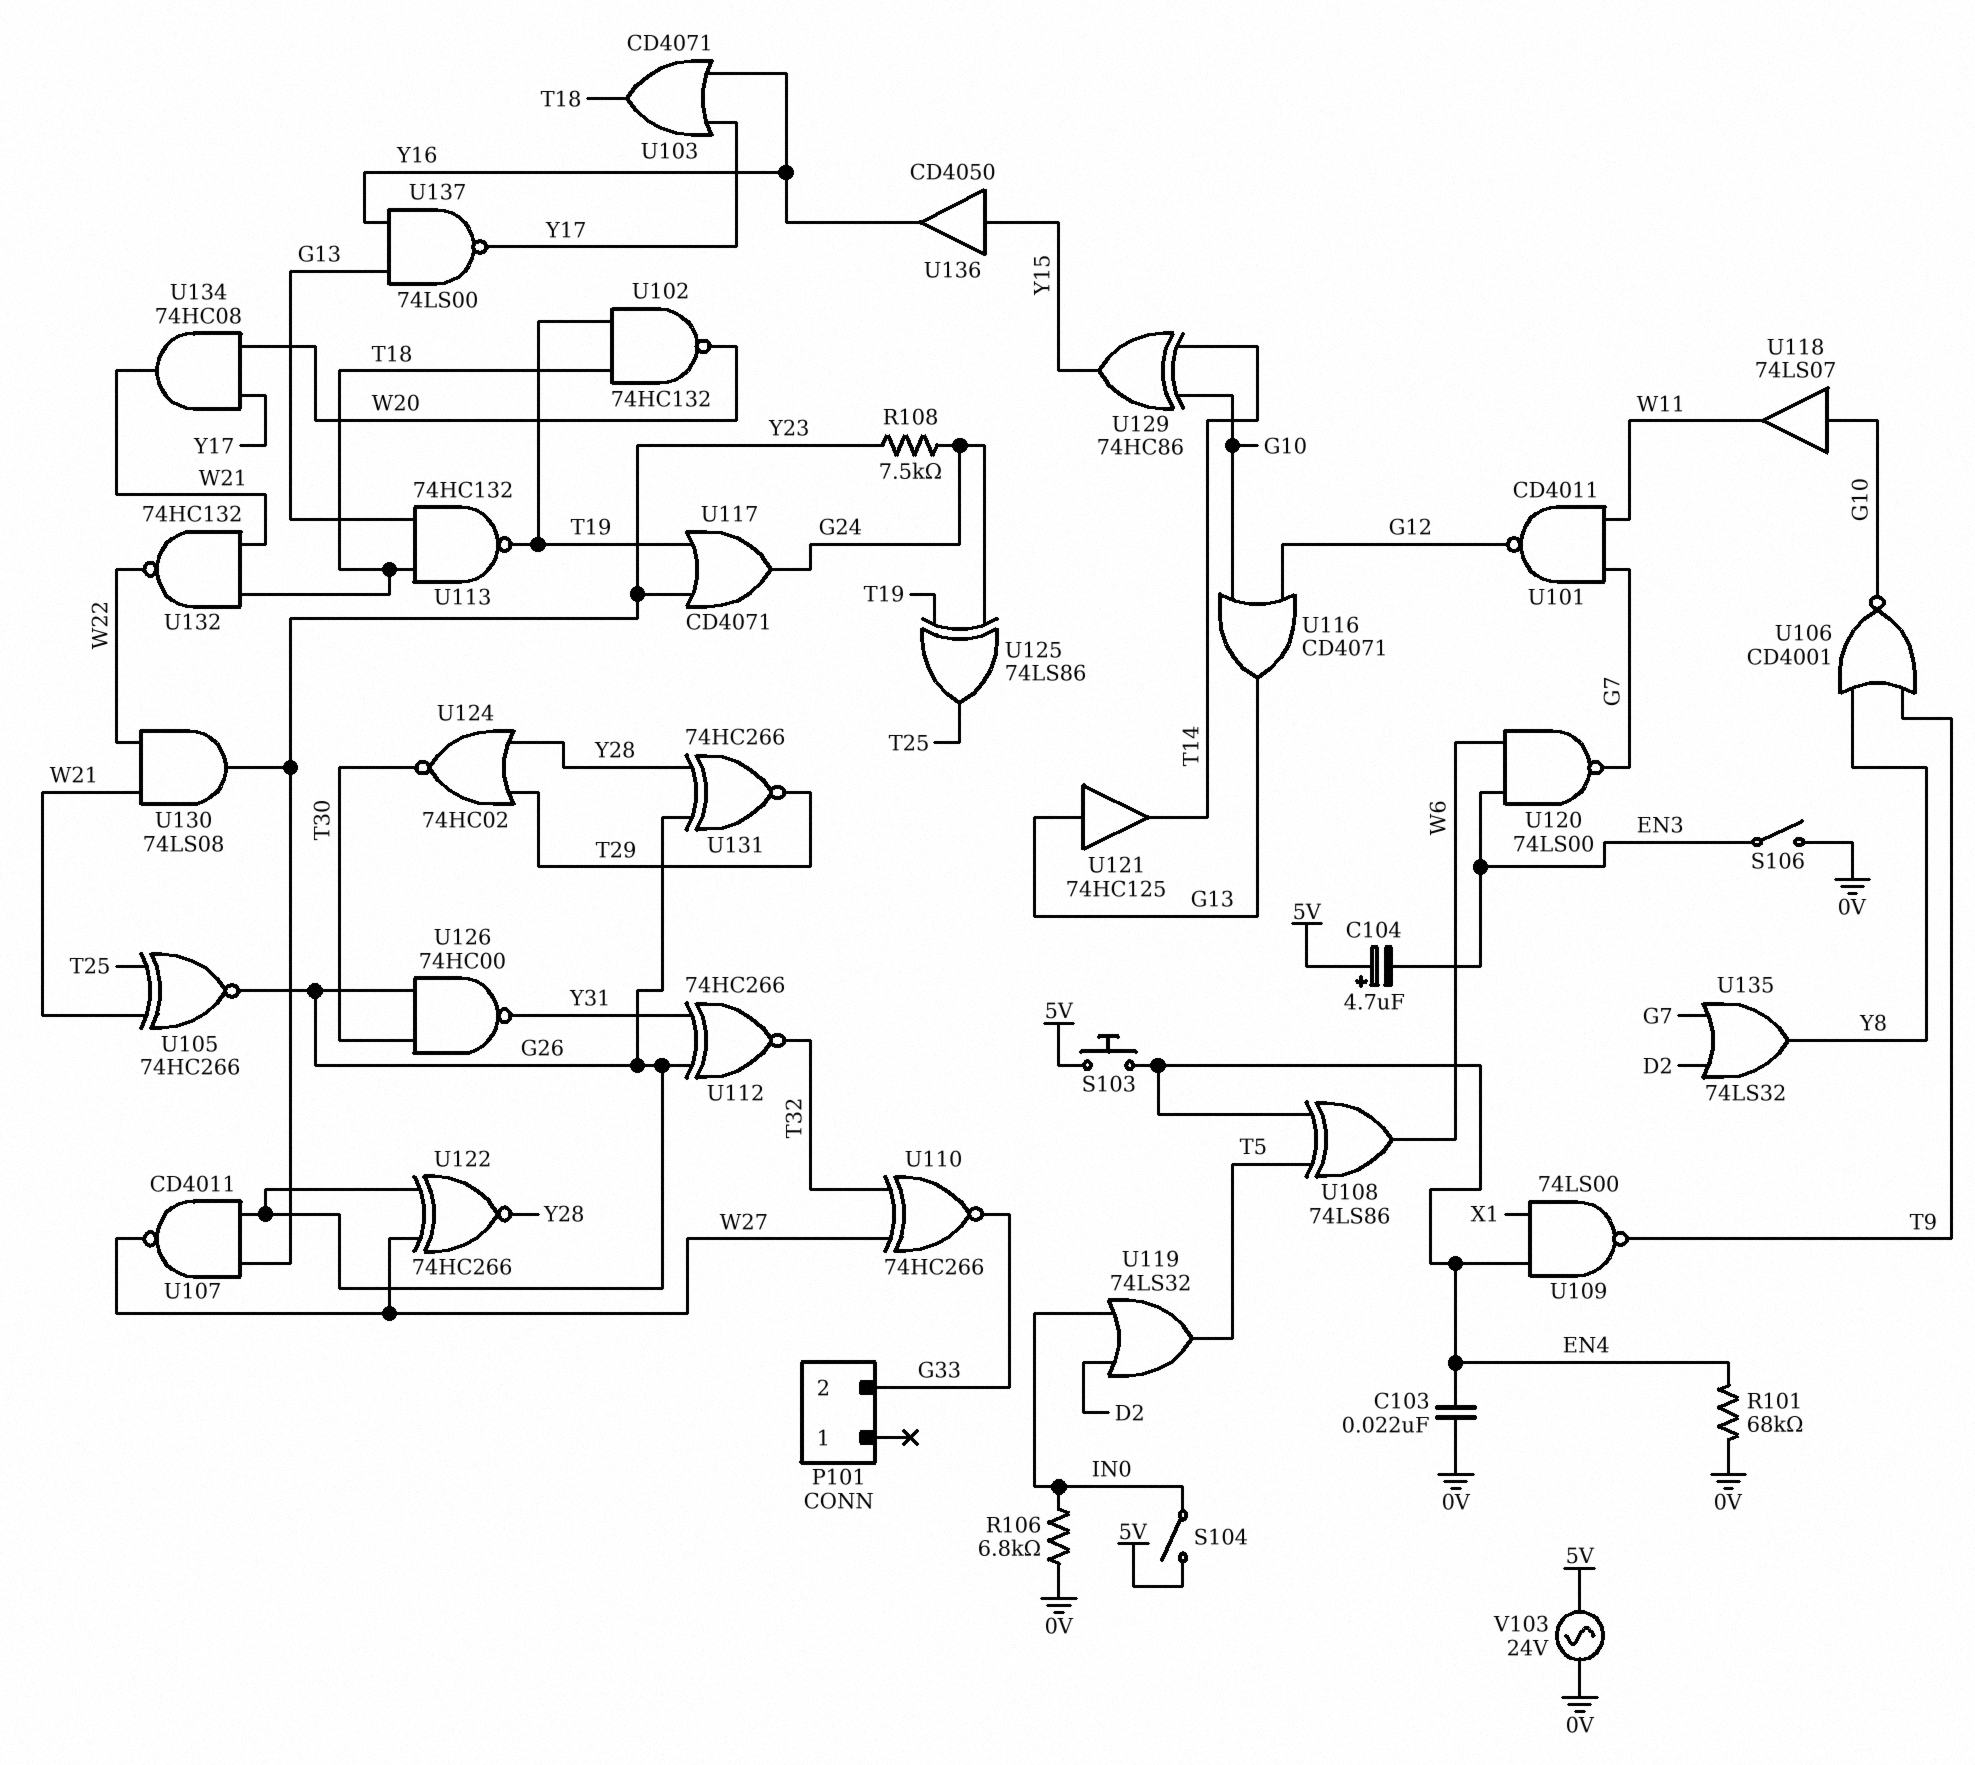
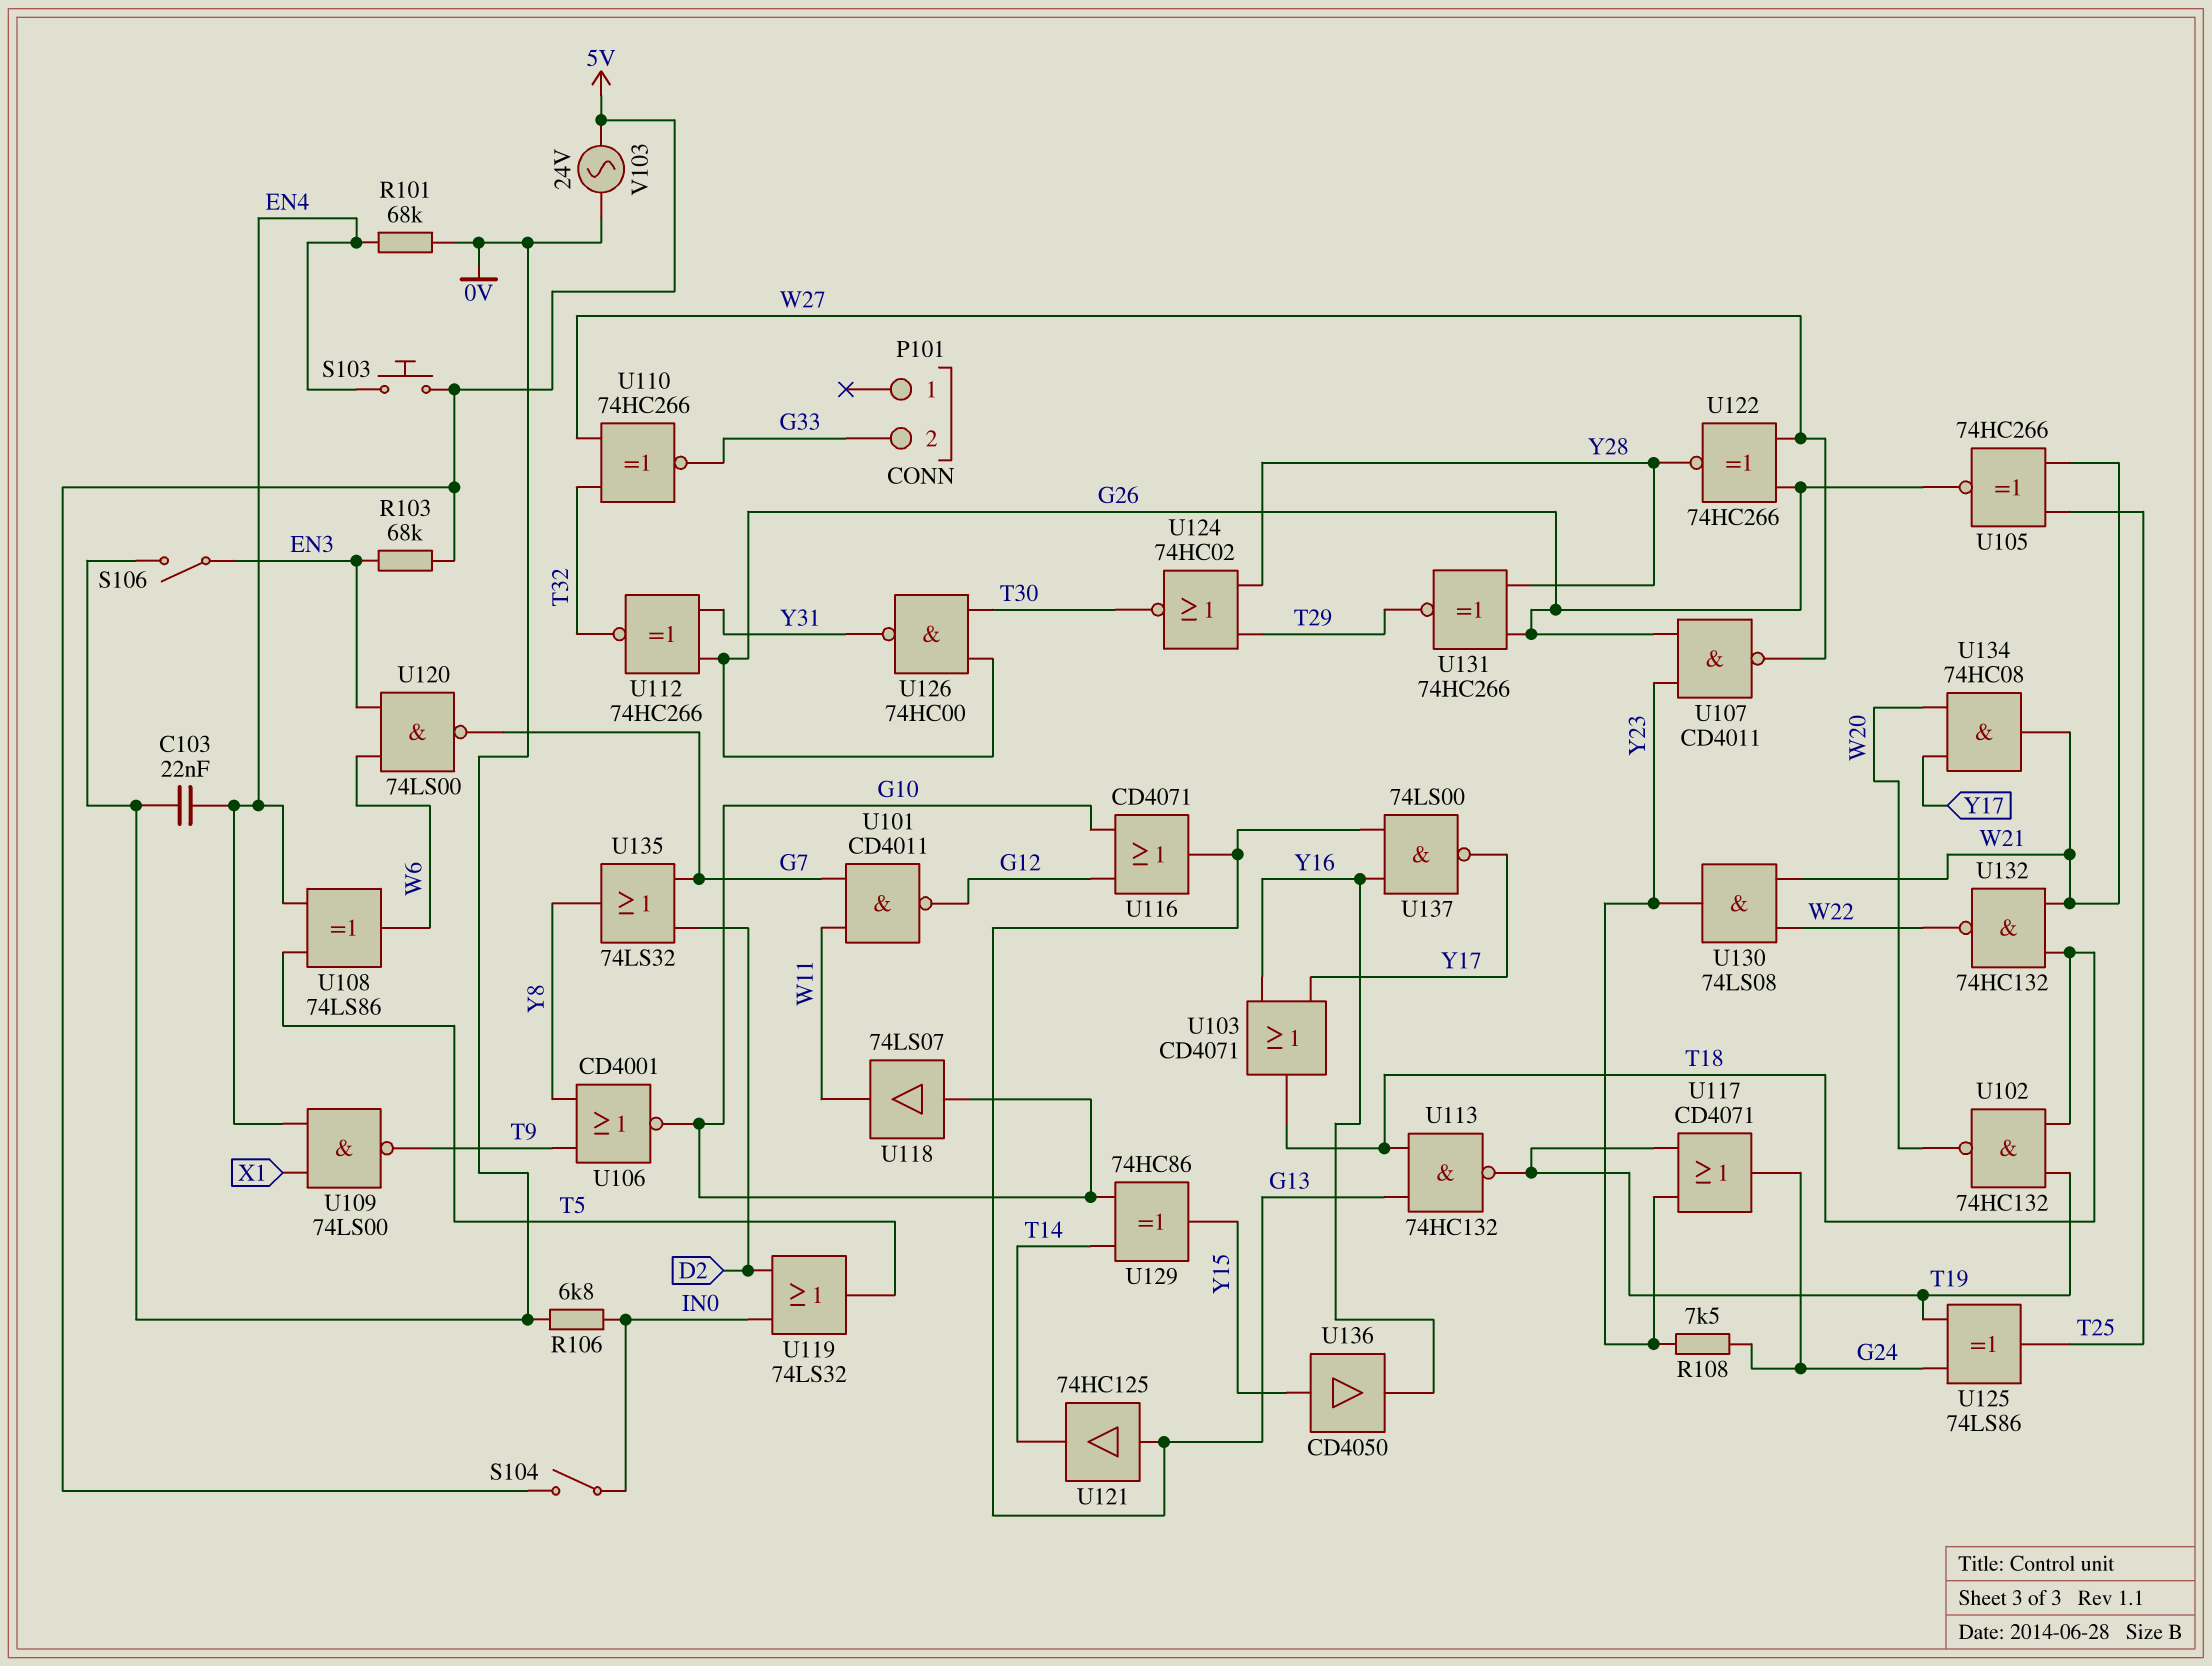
C104: 4.7uF (plus 5V, minus EN3) -> none
R103: none -> 68k (5V, EN3)

